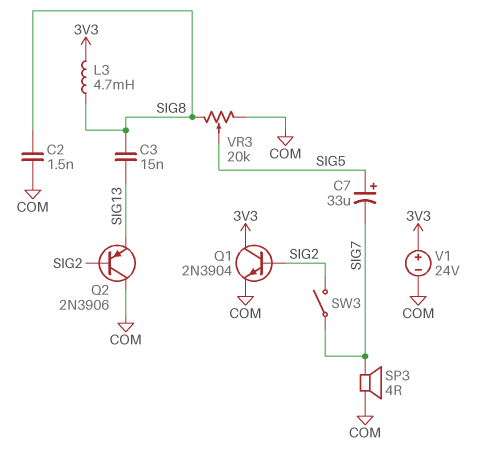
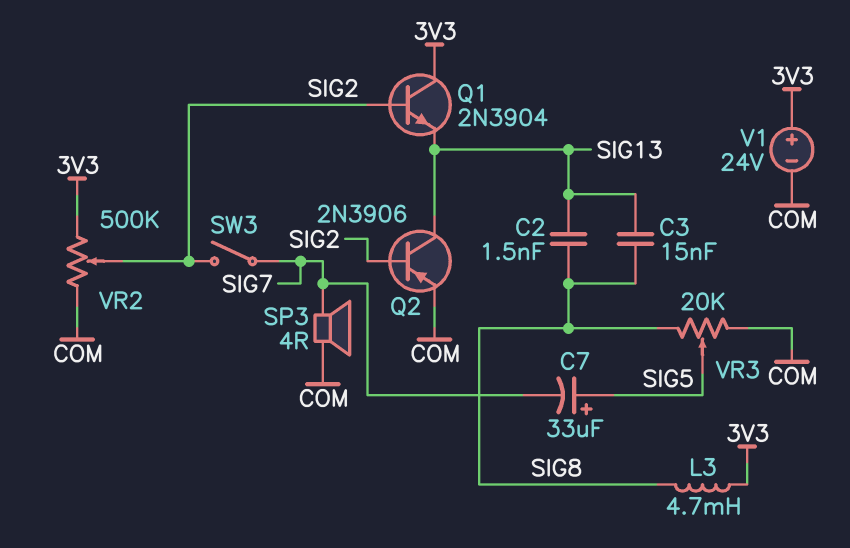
C2: 1.5nF (COM, SIG8) -> 1.5nF (SIG8, SIG13)
Q1: NPN 2N3904 (B SIG2, C 3V3, E COM) -> NPN 2N3904 (B SIG2, C 3V3, E SIG13)
Q2: PNP 2N3906 (B SIG2, C COM, E SIG13) -> PNP 2N3906 (B SIG2, C SIG13, E COM)
VR2: none -> 500k (3V3, COM, wiper SIG2)

